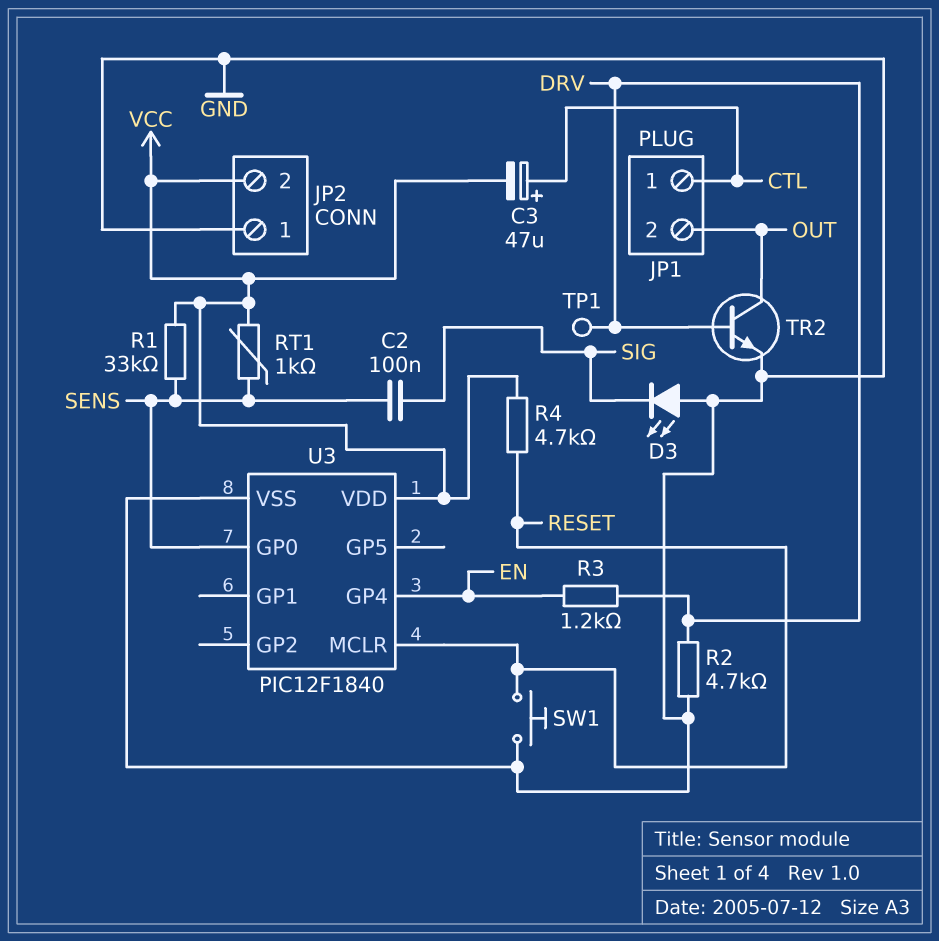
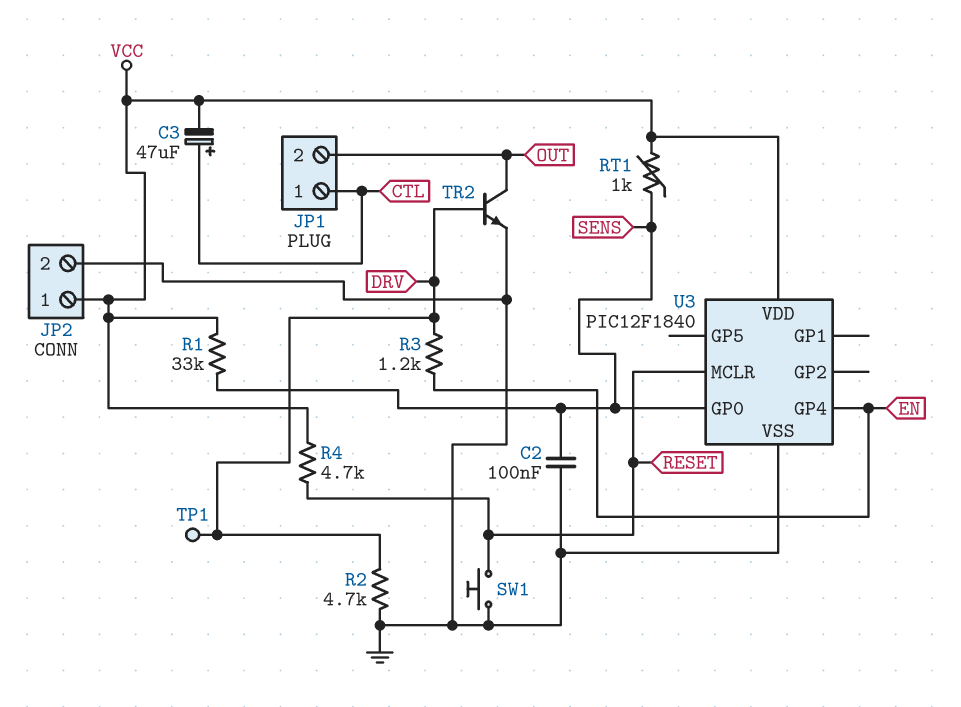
C2: 100nF (SENS, SIG) -> 100nF (GND, SENS)
D3: LED (A GND, K SIG) -> none
JP2 pin 1: GND -> VCC
JP2 pin 2: VCC -> GND

